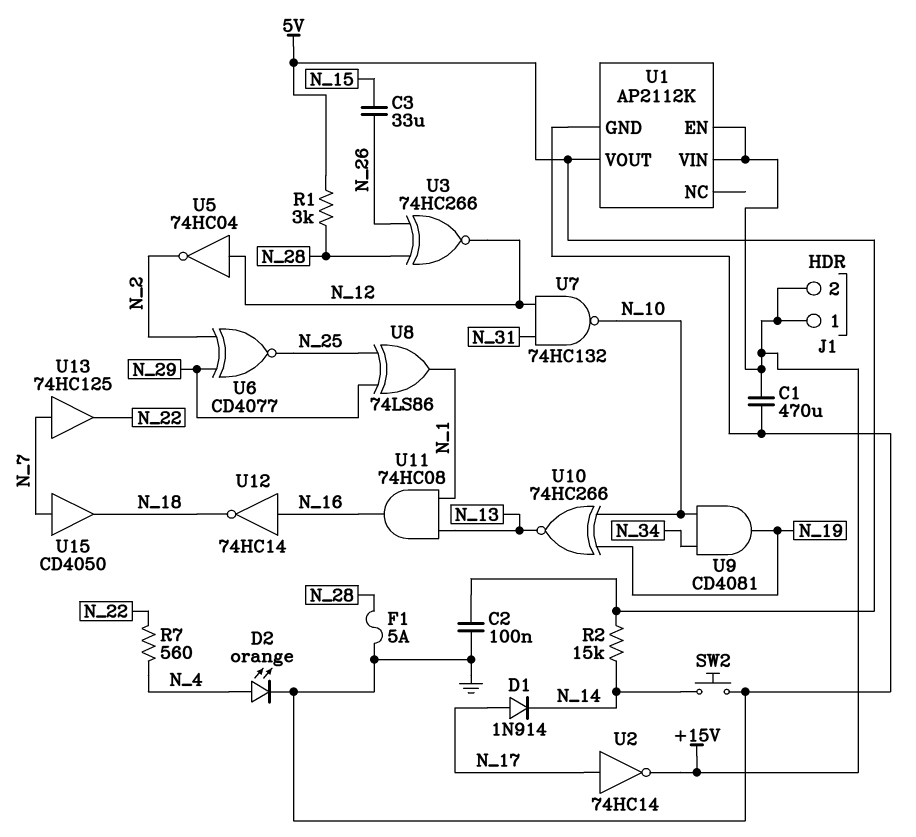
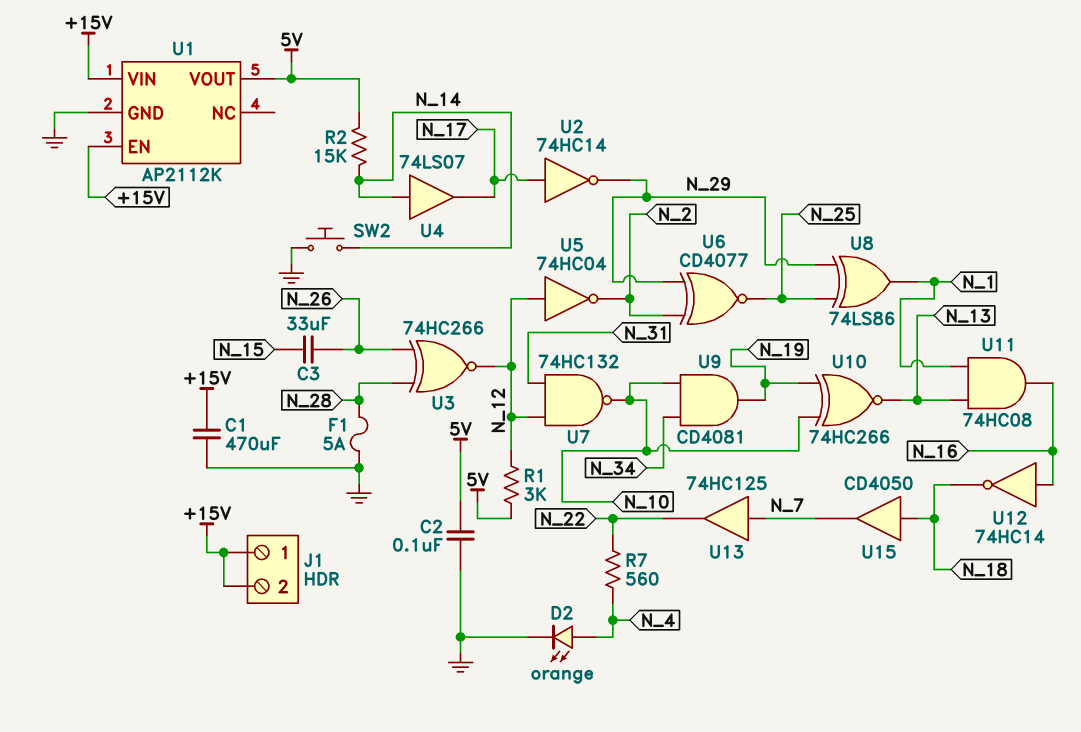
D1: diode 1N914 (A N_17, K N_14) -> none
R1: 3k (5V, N_28) -> 3k (5V, N_12)
U2: NOT 74HC14 (in N_17, out +15V) -> NOT 74HC14 (in N_17, out N_29)
U4: none -> buffer 74LS07 (in N_14, out N_17)
U15: buffer CD4050 (in N_7, out N_18) -> buffer CD4050 (in N_18, out N_7)

